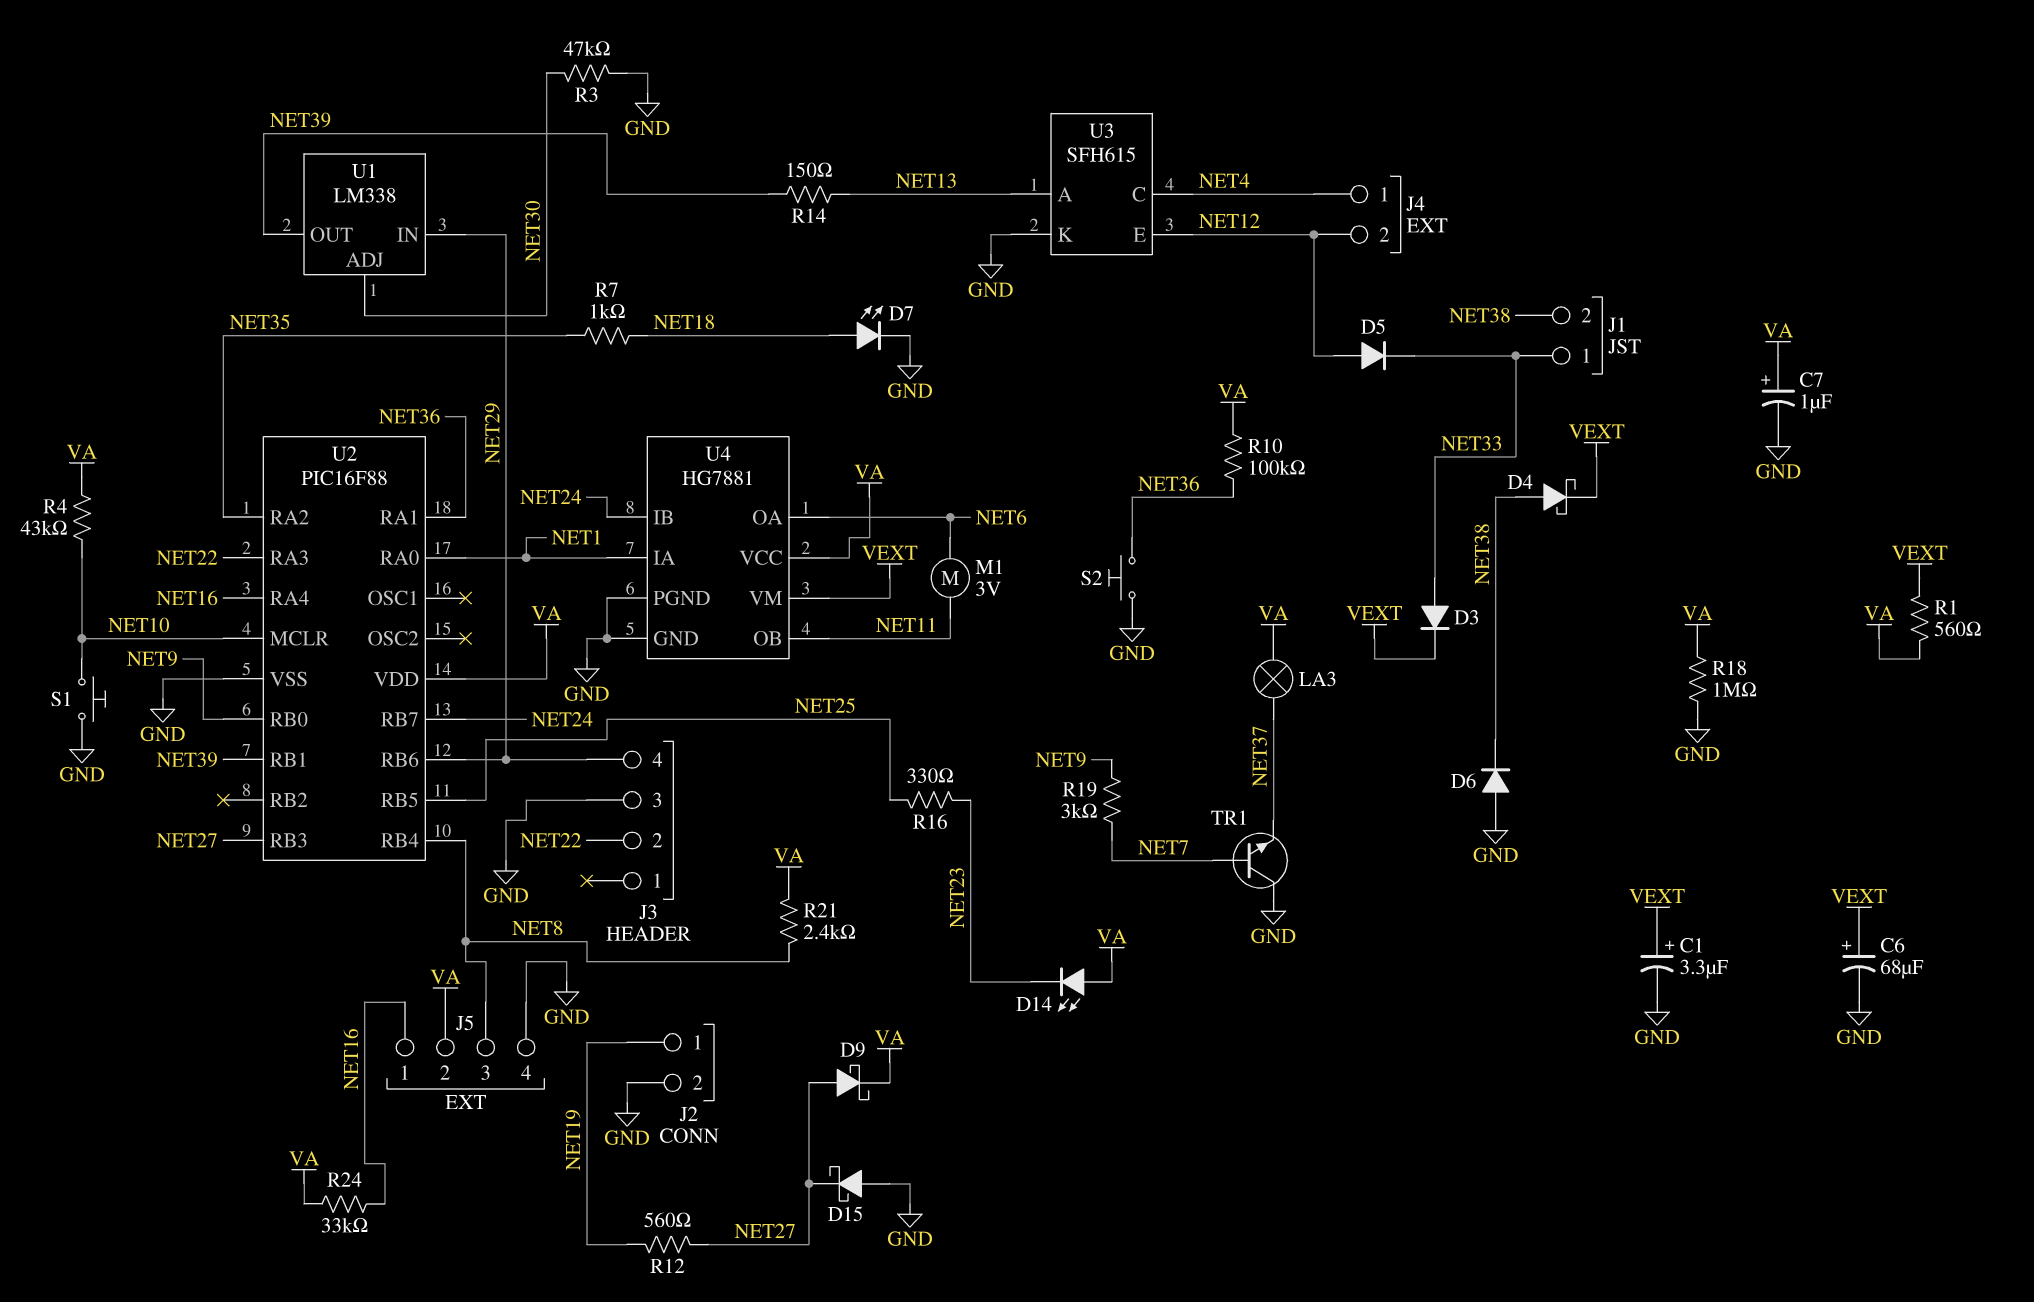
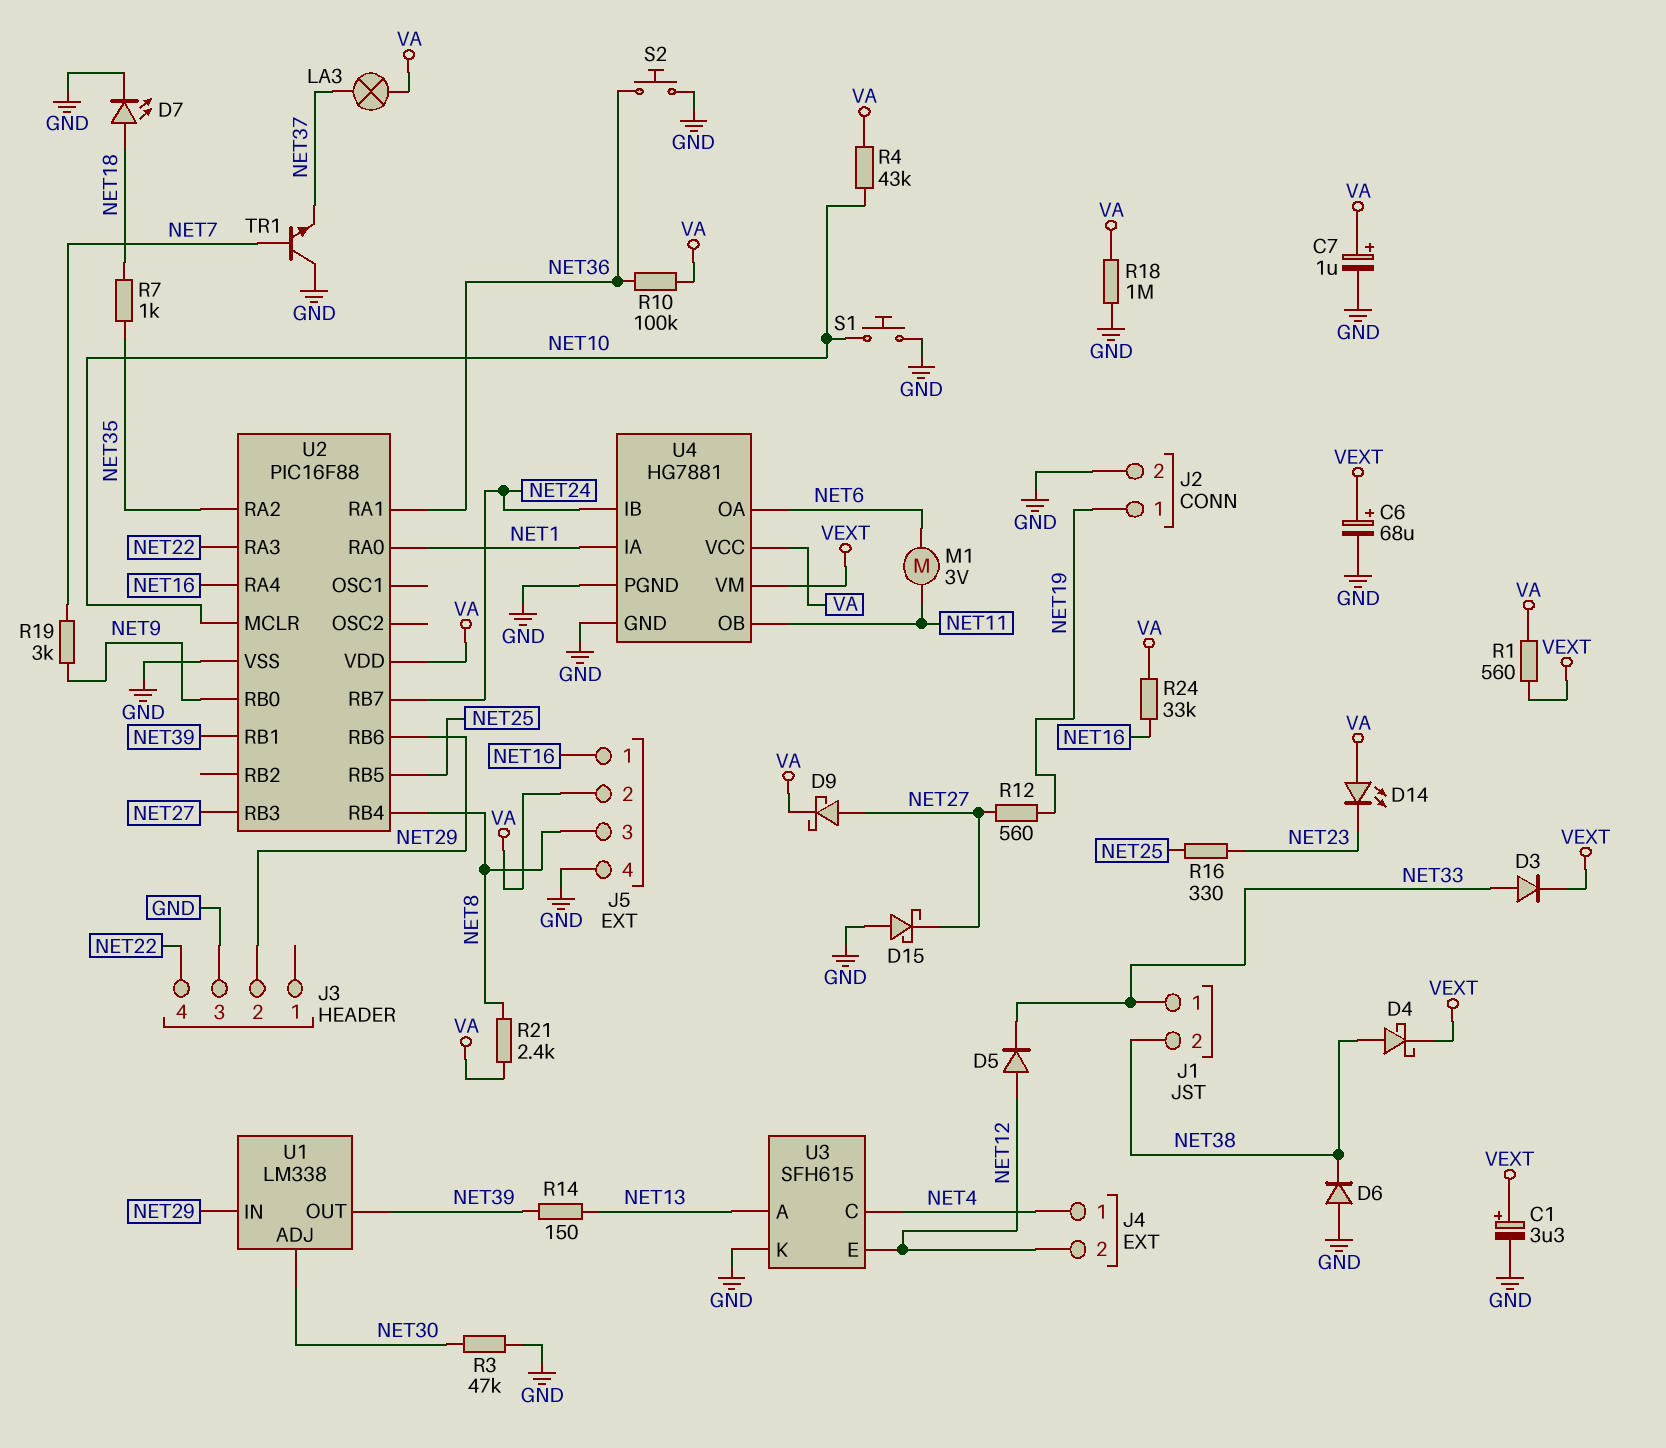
J3 pin 2: NET22 -> NET29
J3 pin 4: NET29 -> NET22

